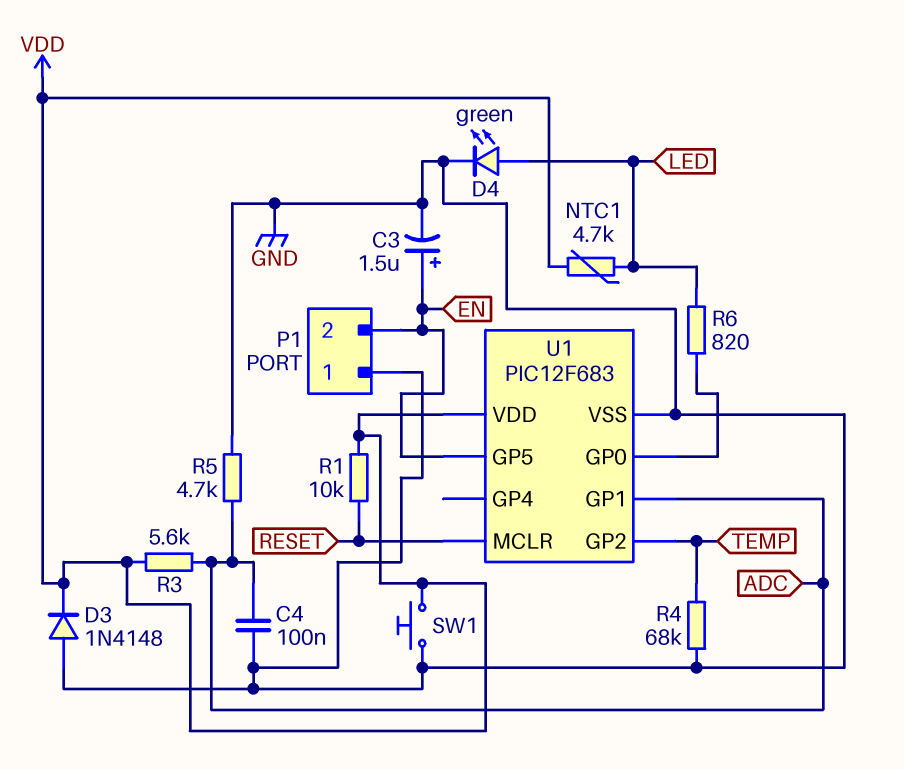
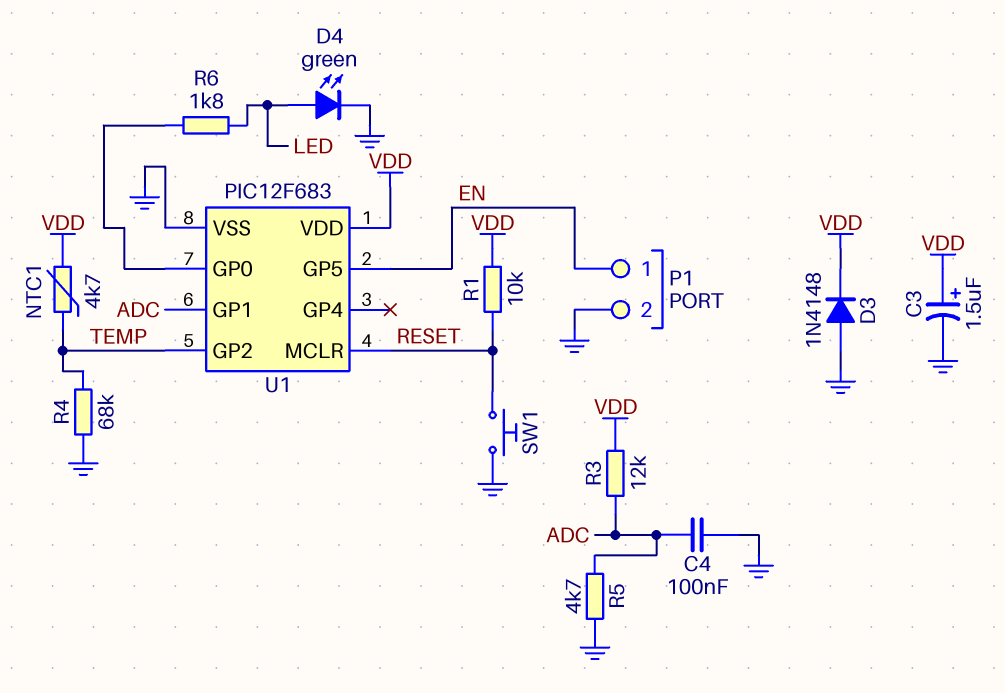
C3: 1.5uF (plus EN, minus GND) -> 1.5uF (plus VDD, minus GND)
NTC1: 4.7k (LED, VDD) -> 4.7k (TEMP, VDD)
P1 pin 1: GND -> EN
P1 pin 2: EN -> GND
R3: 5.6k (ADC, VDD) -> 12k (ADC, VDD)
R6: 820 (LED, U1/GP0) -> 1.8k (LED, U1/GP0)
SW1: button (GND, VDD) -> button (GND, RESET)

